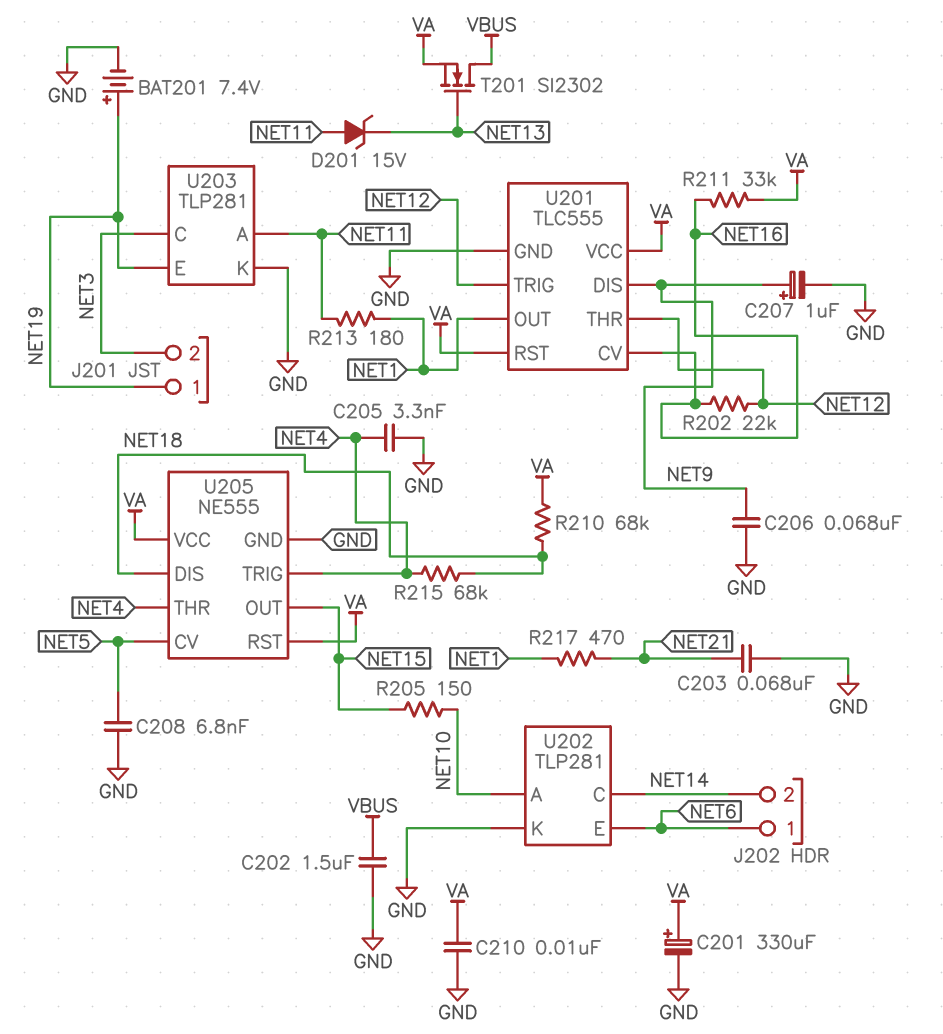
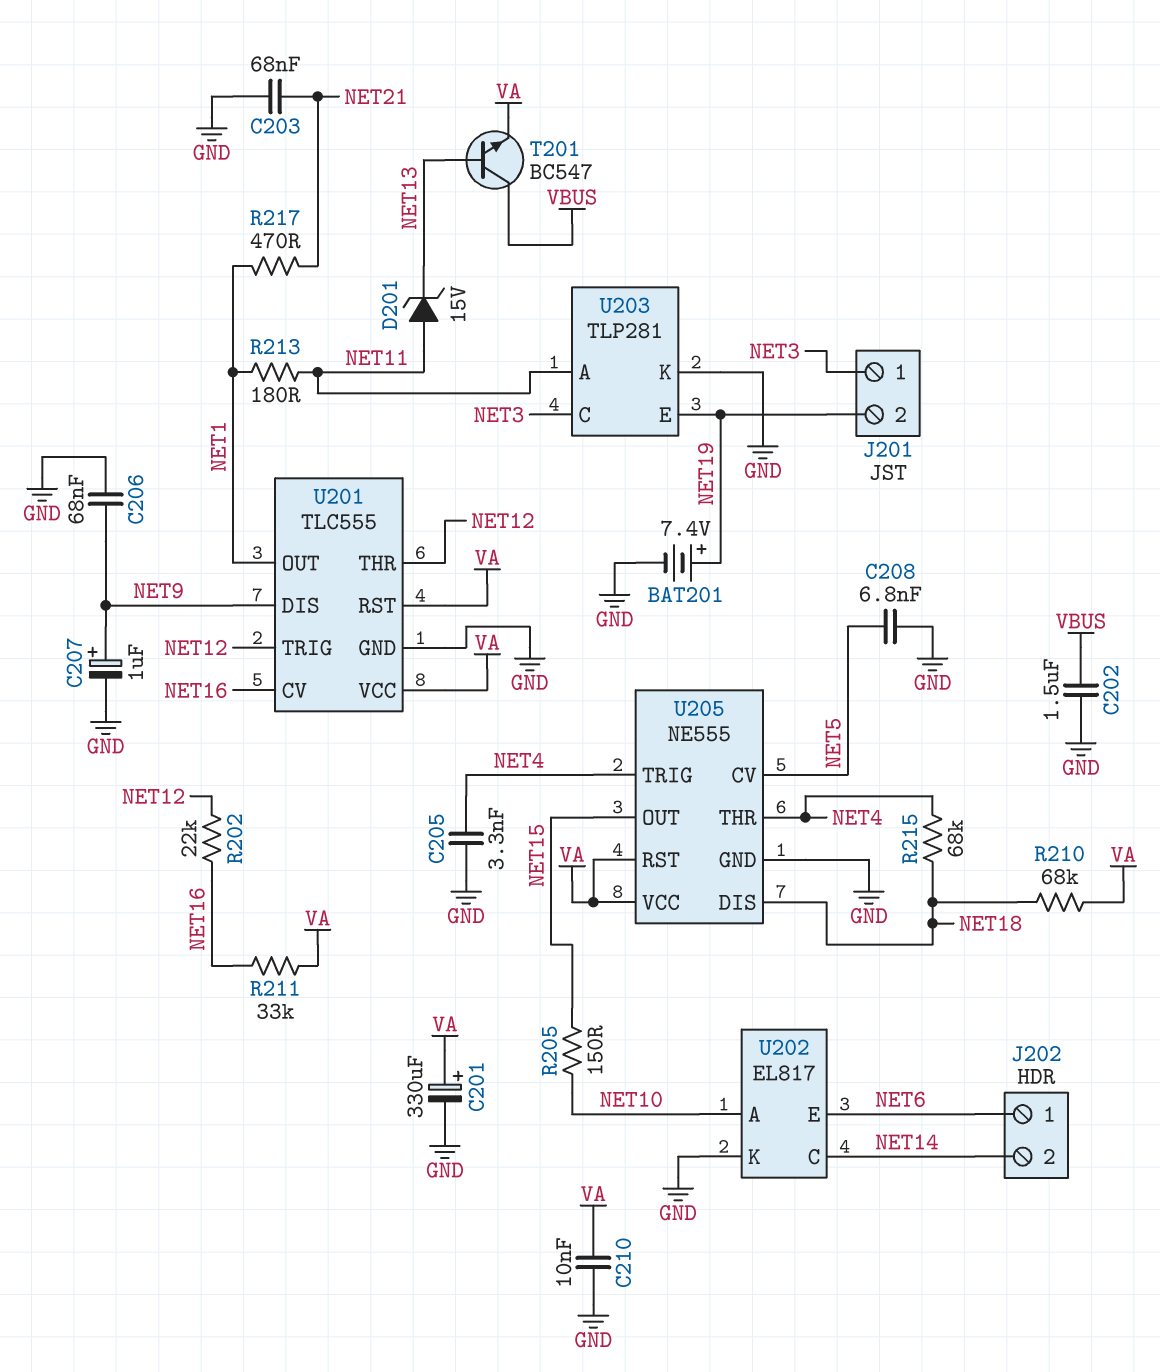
J201 pin 1: NET19 -> NET3
J201 pin 2: NET3 -> NET19
T201: NMOS SI2302 (G NET13, D VBUS, S VA) -> NPN BC547 (B NET13, C VBUS, E VA)
U202: TLP281 -> EL817

